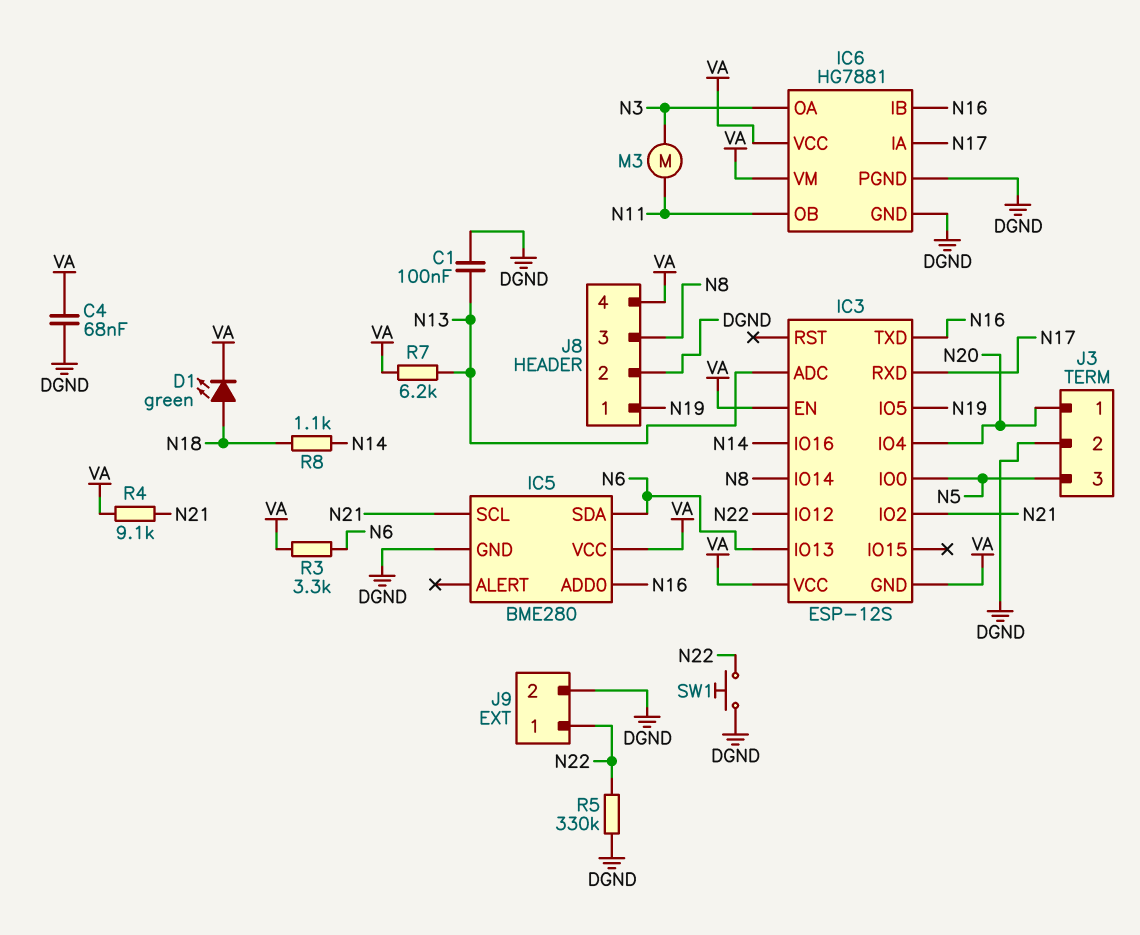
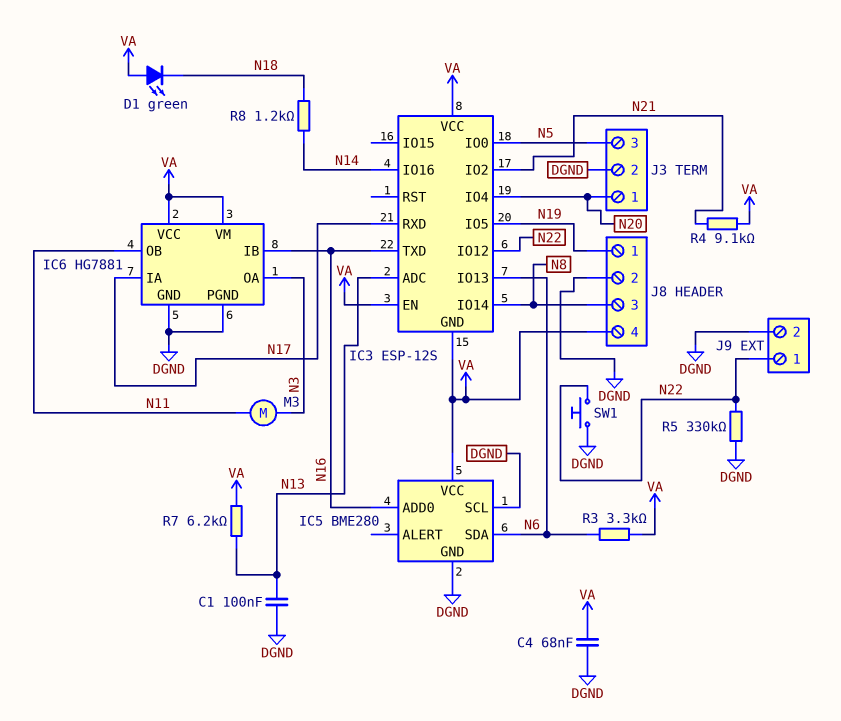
D1: LED green (A N18, K VA) -> LED green (A VA, K N18)
IC5 pin SCL: N21 -> DGND
R8: 1.1k (N14, N18) -> 1.2k (N14, N18)

